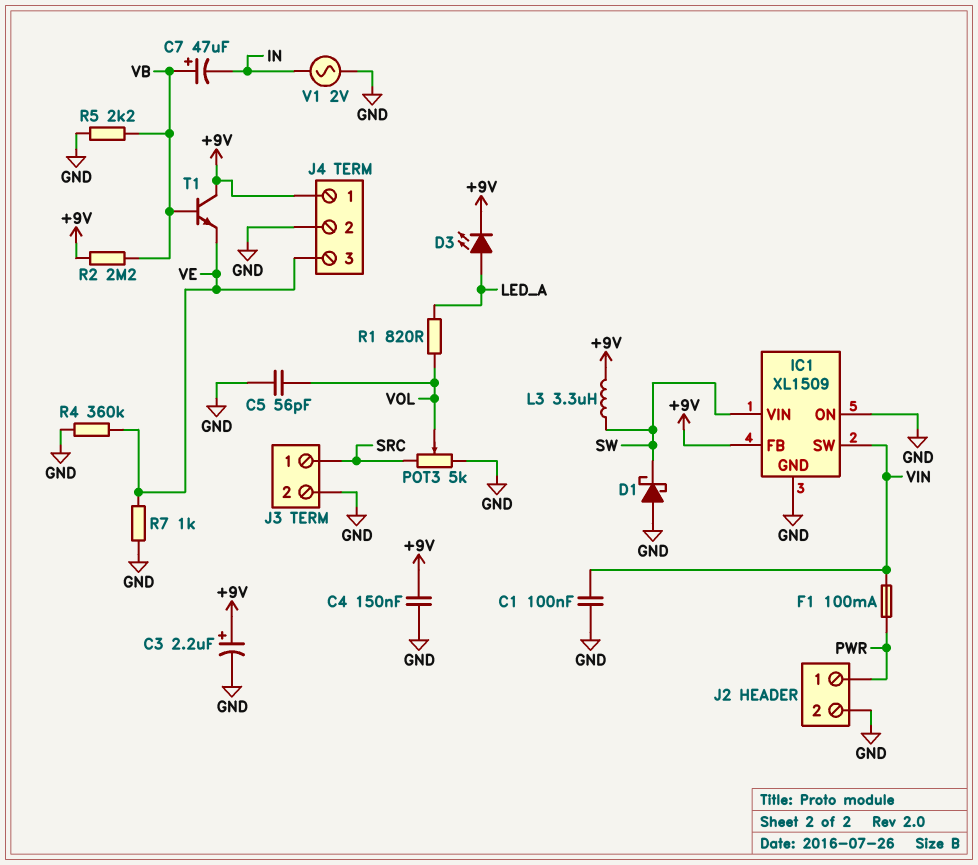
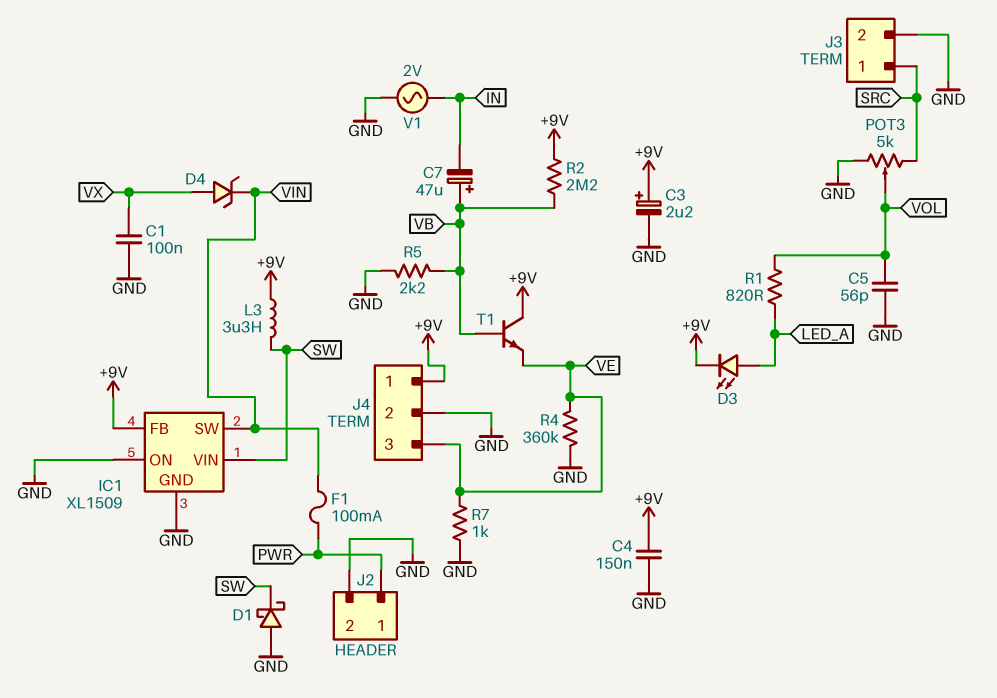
C1: 100nF (GND, VIN) -> 100nF (GND, VX)
D4: none -> zener (A VX, K VIN)

